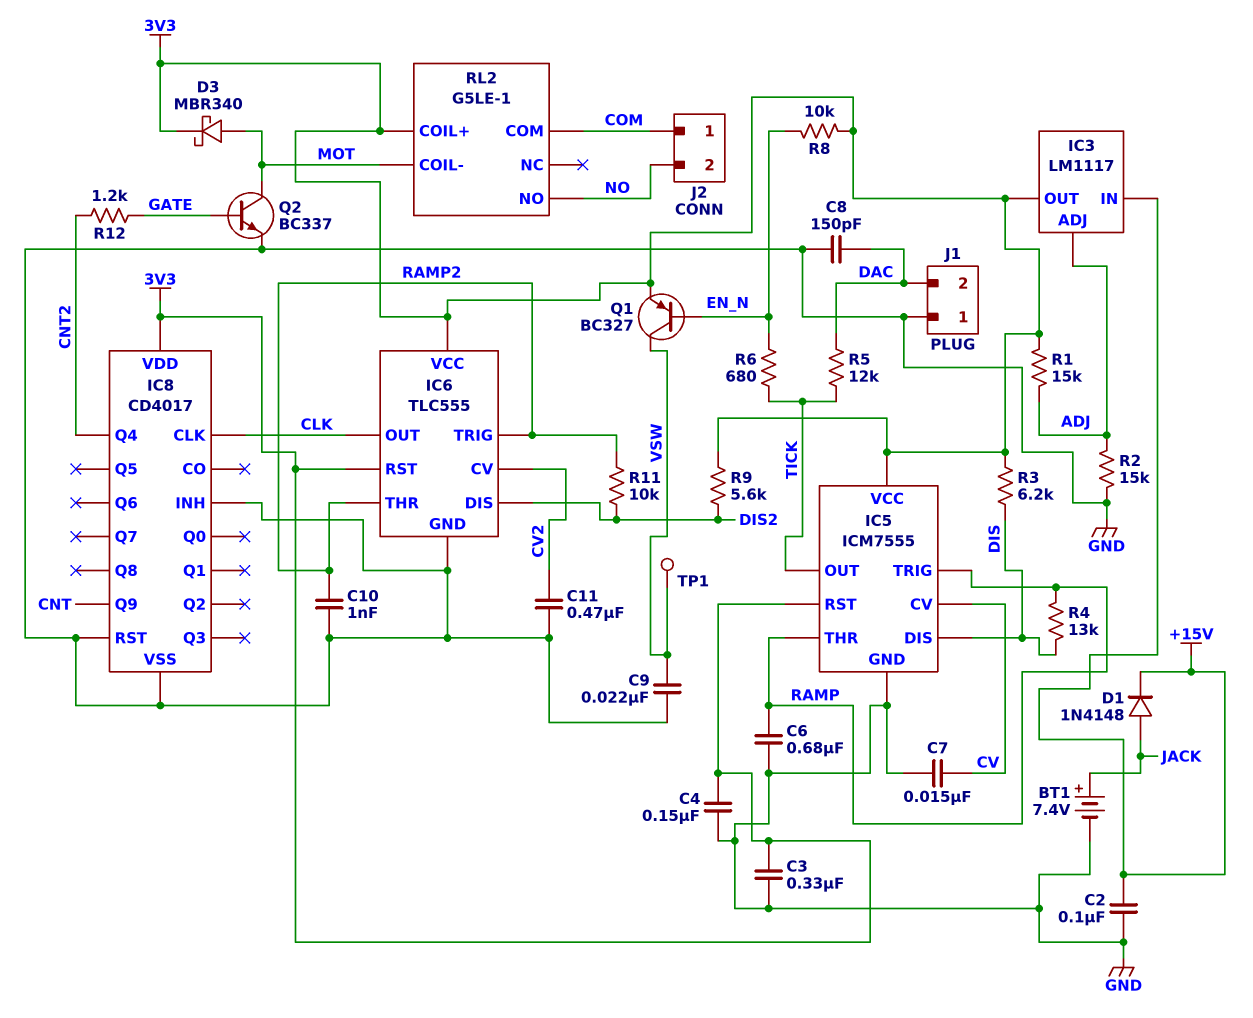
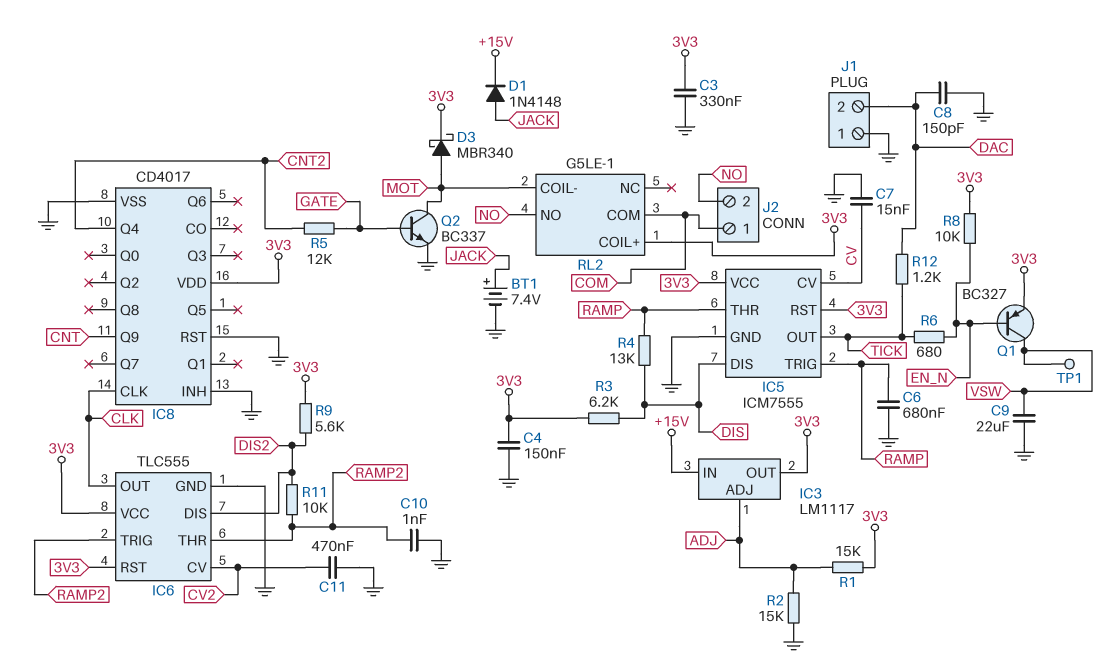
C2: 100nF (+15V, GND) -> none
C9: 22nF (GND, VSW) -> 22uF (GND, VSW)
R5: 12k (DAC, TICK) -> 12k (CNT2, GATE)
R12: 1.2k (CNT2, GATE) -> 1.2k (DAC, TICK)

